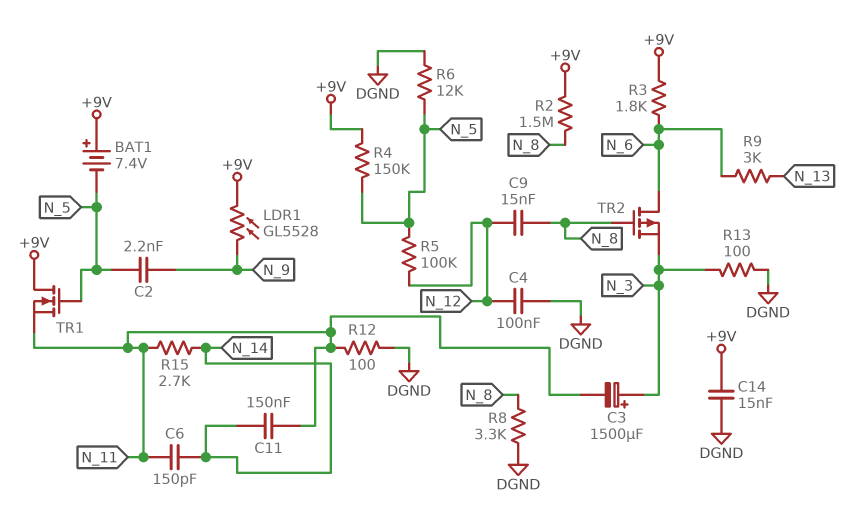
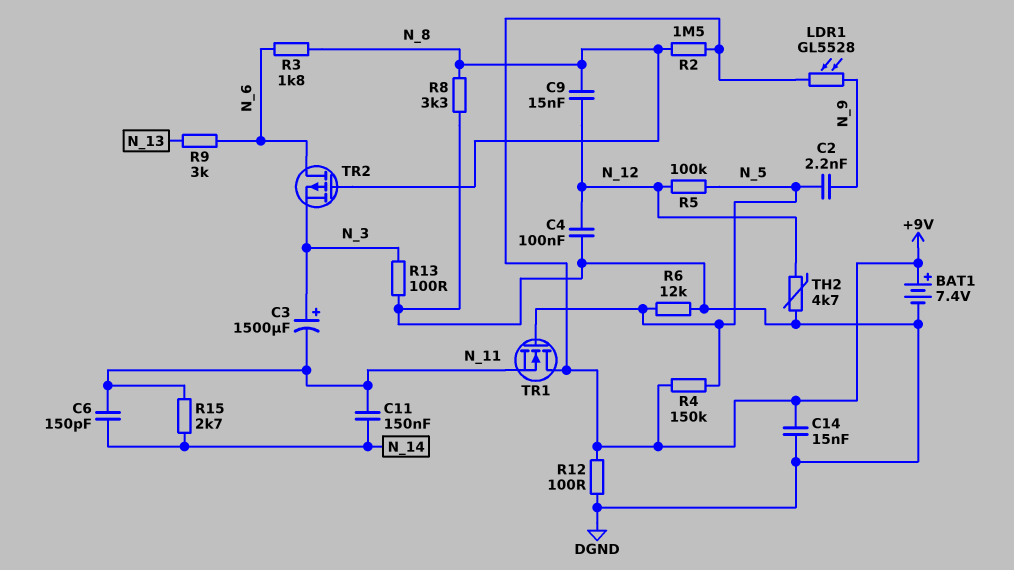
BAT1: 7.4V (plus +9V, minus N_5) -> 7.4V (plus +9V, minus DGND)
R3: 1.8k (+9V, N_6) -> 1.8k (N_6, N_8)
R12: 100 (DGND, N_11) -> 100 (+9V, DGND)
TH2: none -> 4.7k (DGND, N_12)

